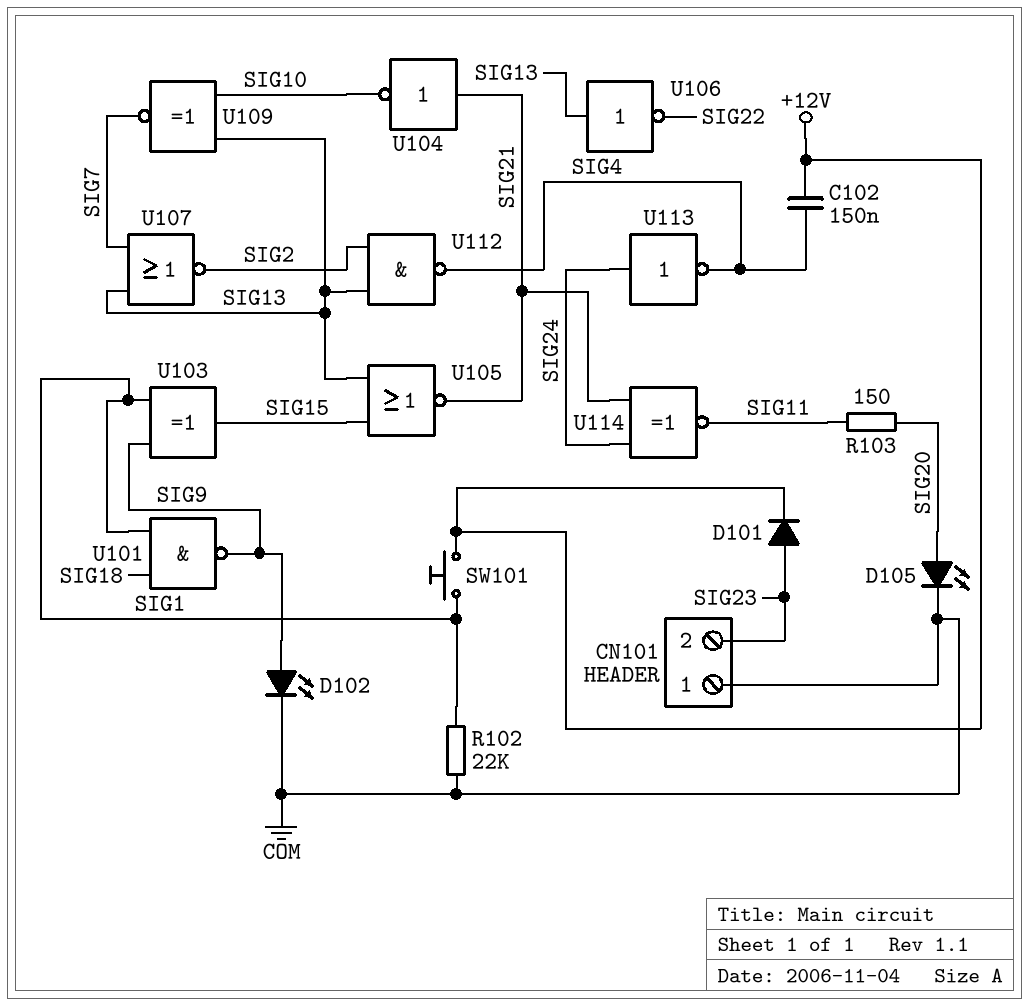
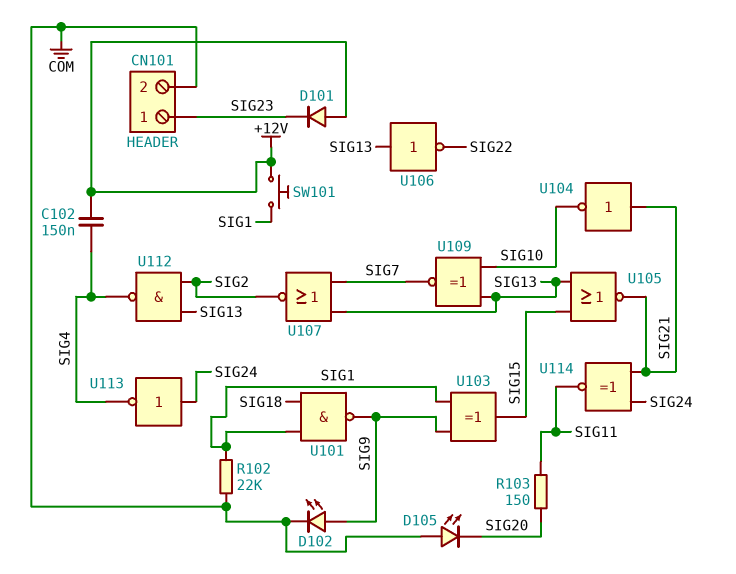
CN101 pin 1: COM -> SIG23
CN101 pin 2: SIG23 -> COM
D101: diode (A SIG23, K +12V) -> diode (A +12V, K SIG23)
D105: LED (A SIG20, K COM) -> LED (A COM, K SIG20)

